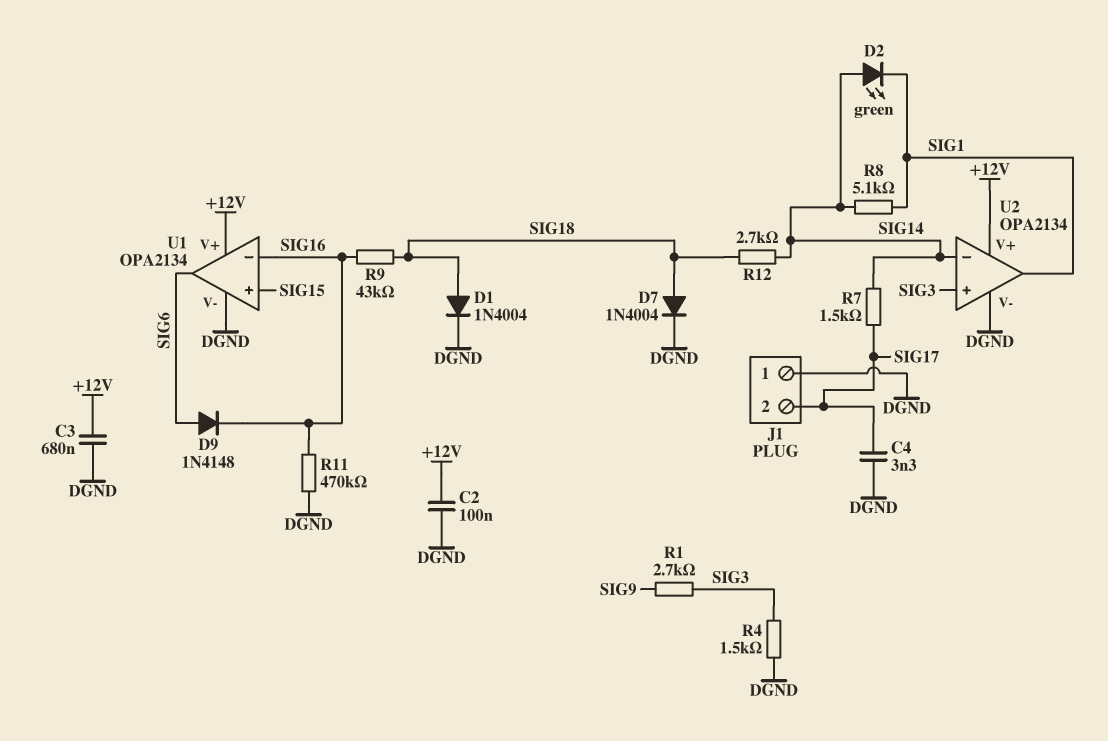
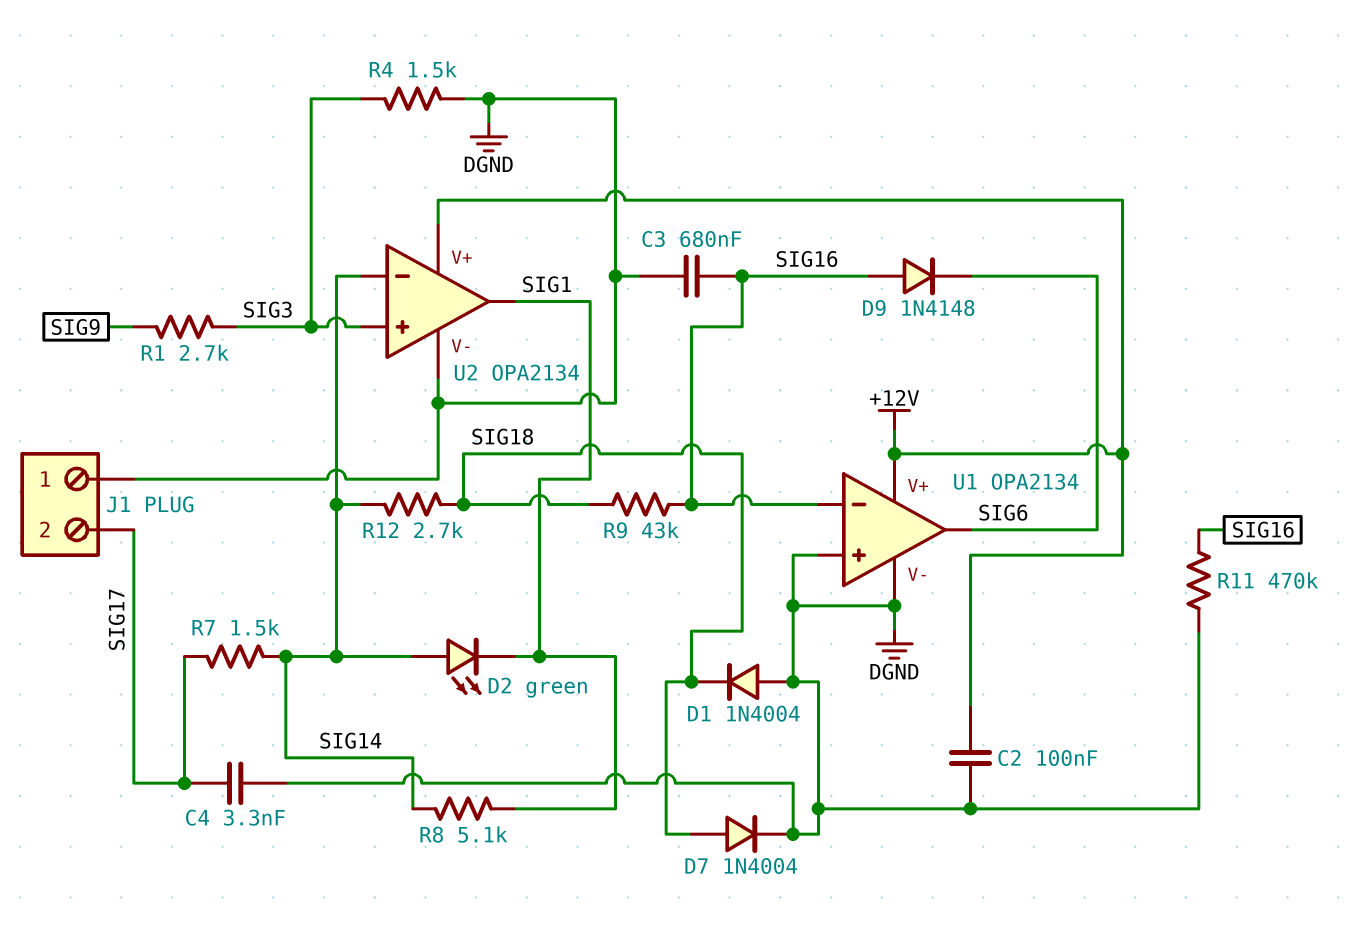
C3: 680nF (+12V, DGND) -> 680nF (DGND, SIG16)
D1: diode 1N4004 (A SIG18, K DGND) -> diode 1N4004 (A DGND, K SIG18)
D9: diode 1N4148 (A SIG6, K SIG16) -> diode 1N4148 (A SIG16, K SIG6)
U1 pin in+: SIG15 -> DGND

